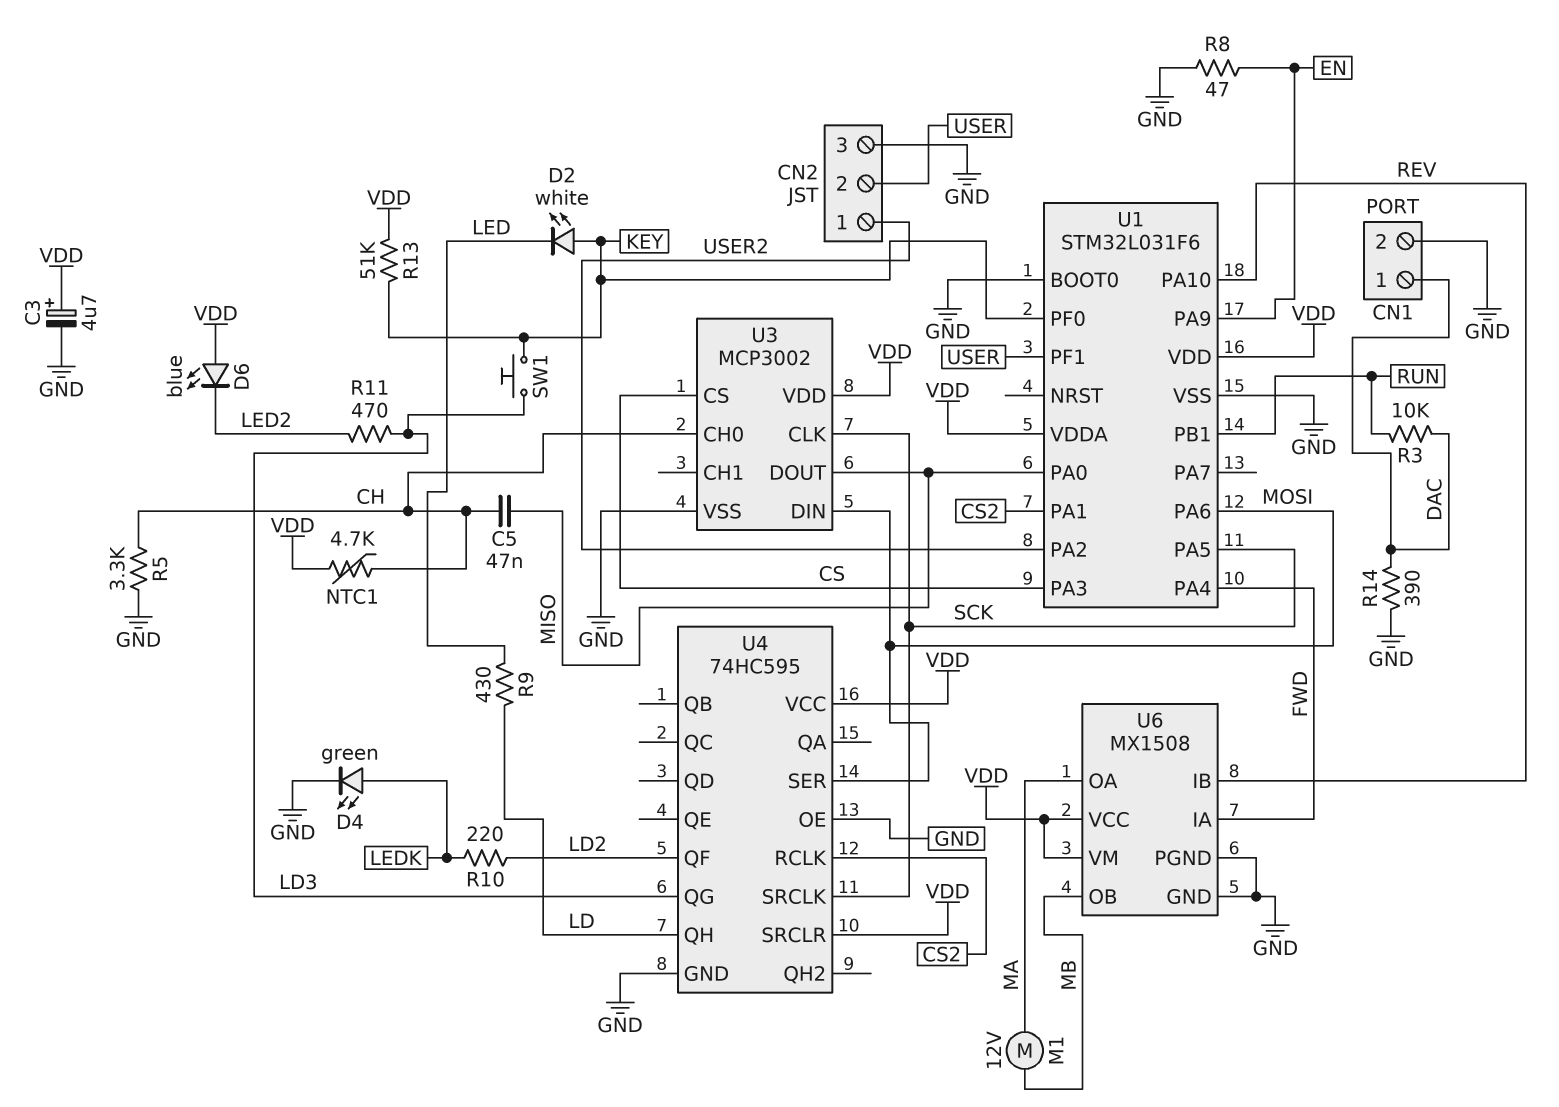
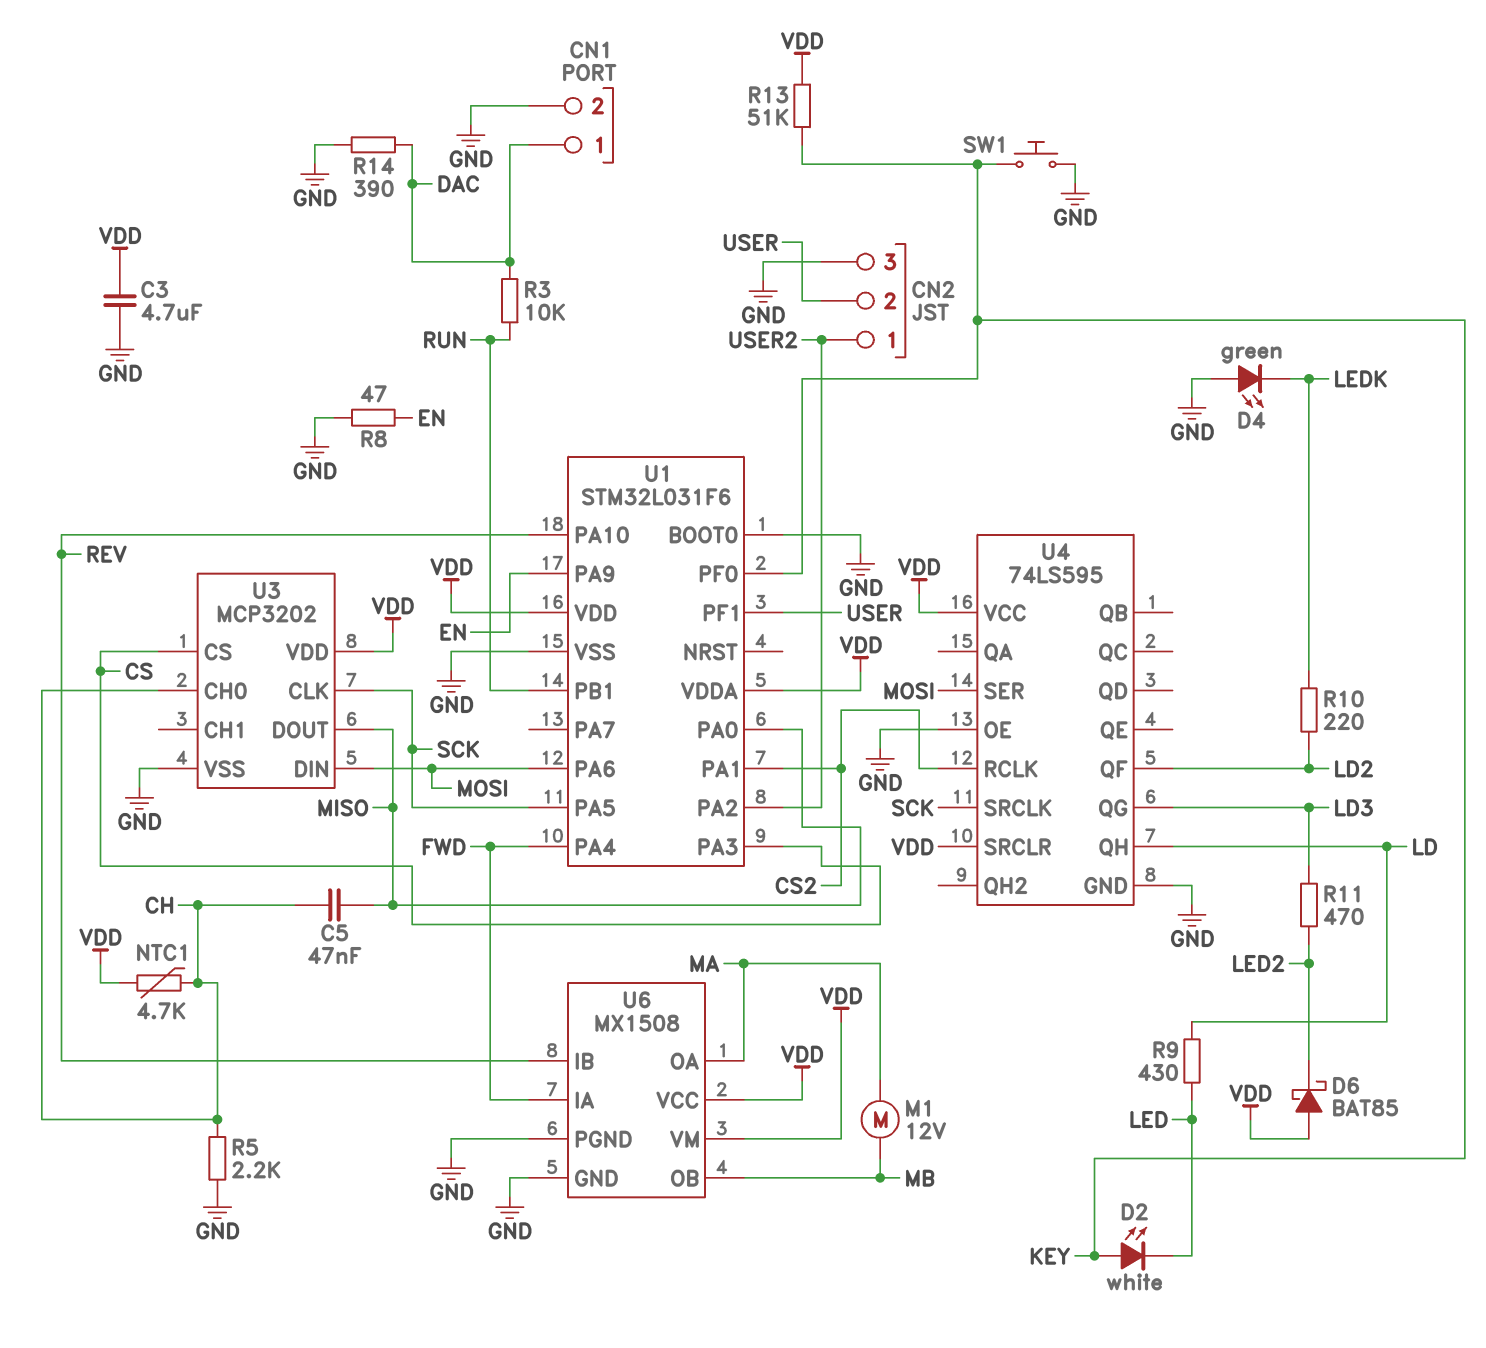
C3: 4.7uF (plus VDD, minus GND) -> 4.7uF (GND, VDD)
D4: LED green (A LEDK, K GND) -> LED green (A GND, K LEDK)
D6: LED blue (A VDD, K LED2) -> schottky BAT85 (A VDD, K LED2)
R5: 3.3k (CH, GND) -> 2.2k (CH, GND)
SW1: button (KEY, LD3) -> button (GND, KEY)
U3: MCP3002 -> MCP3202
U4: 74HC595 -> 74LS595

